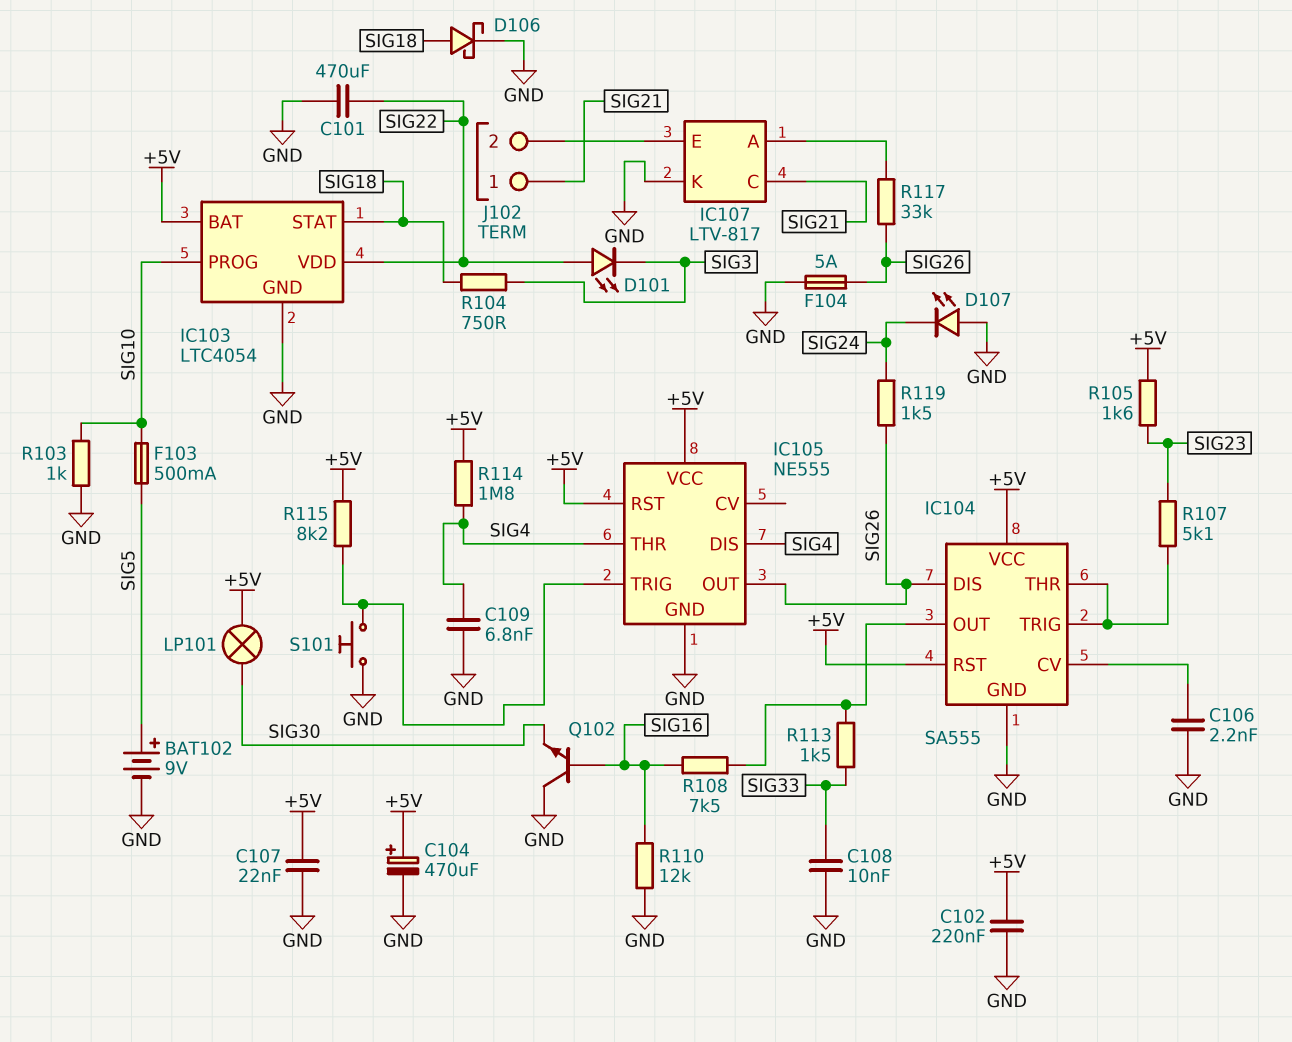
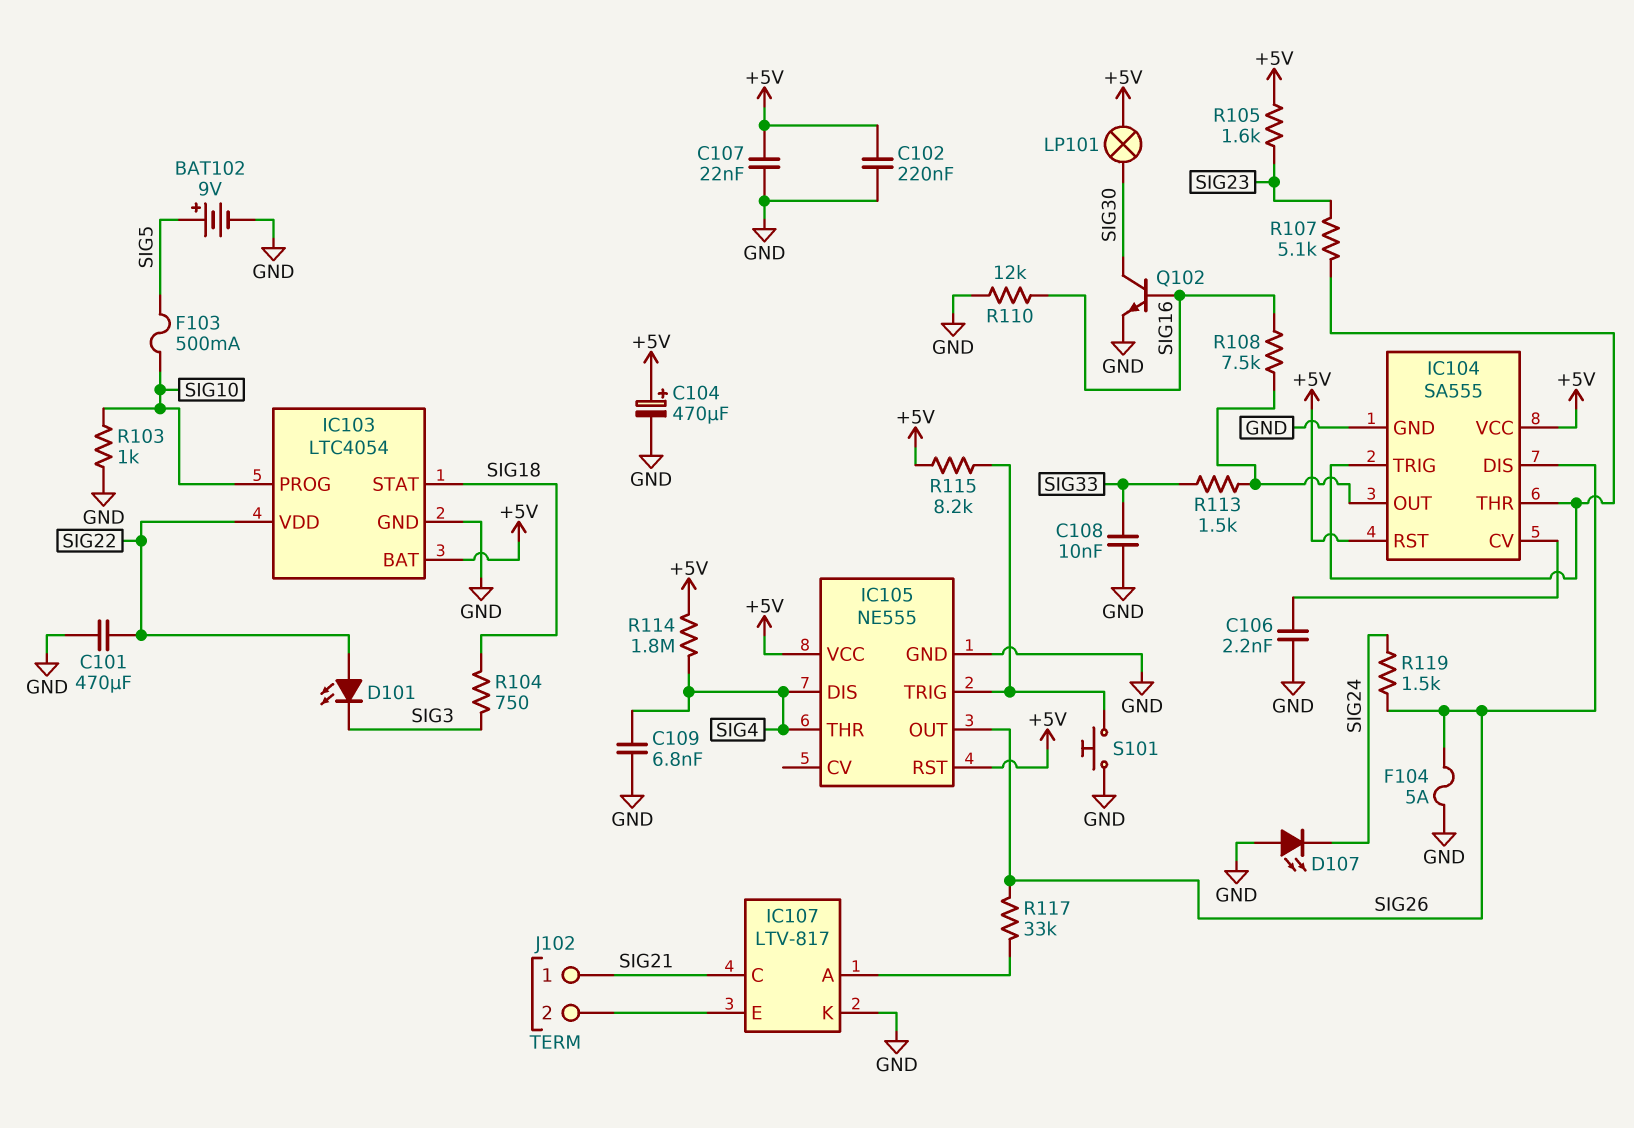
D106: schottky (A SIG18, K GND) -> none
Q102: NPN (B SIG16, C GND, E SIG30) -> NPN (B SIG16, C SIG30, E GND)

